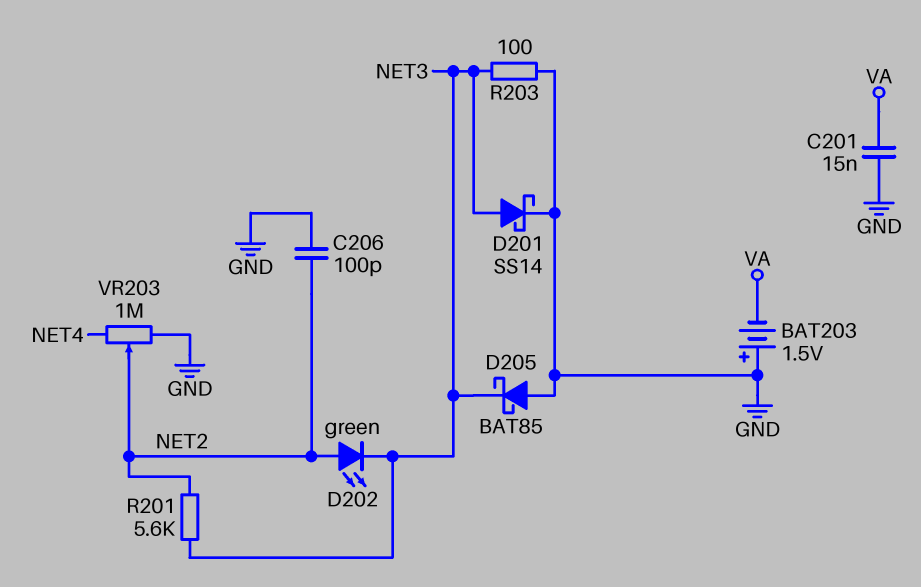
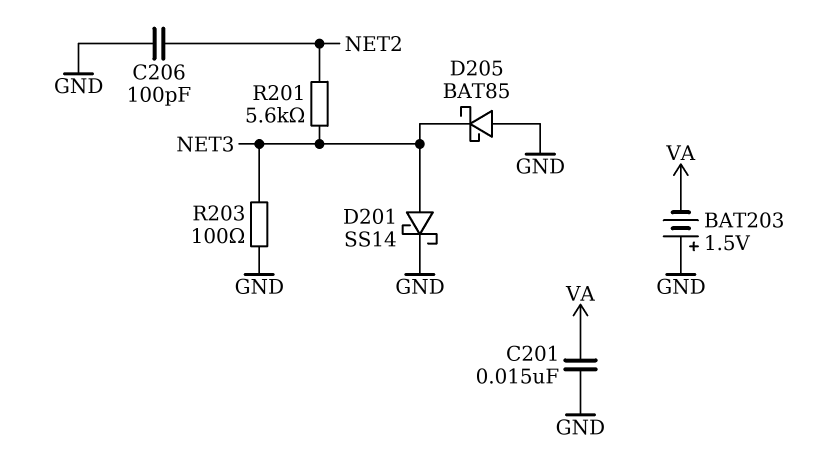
D202: LED green (A NET2, K NET3) -> none
VR203: 1M (GND, NET4, wiper NET2) -> none

